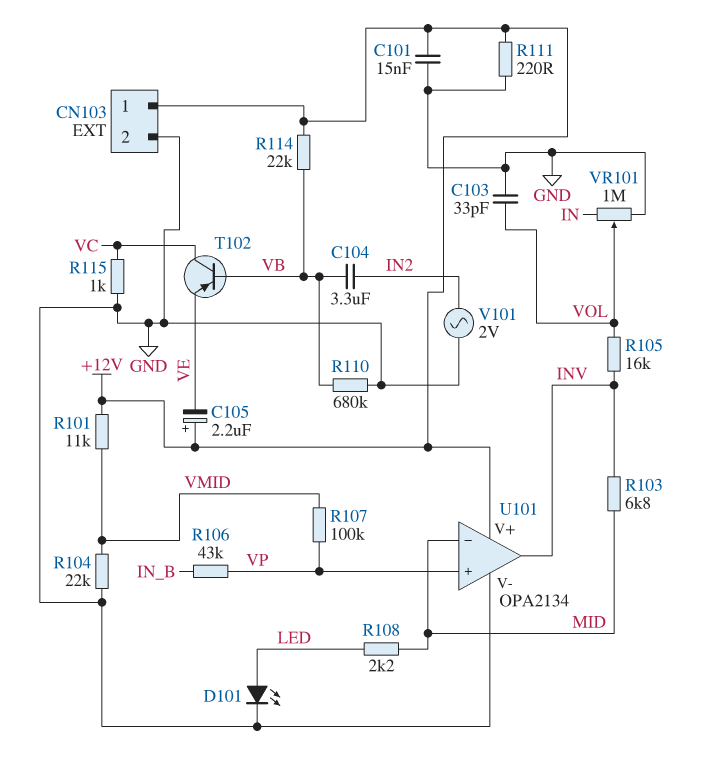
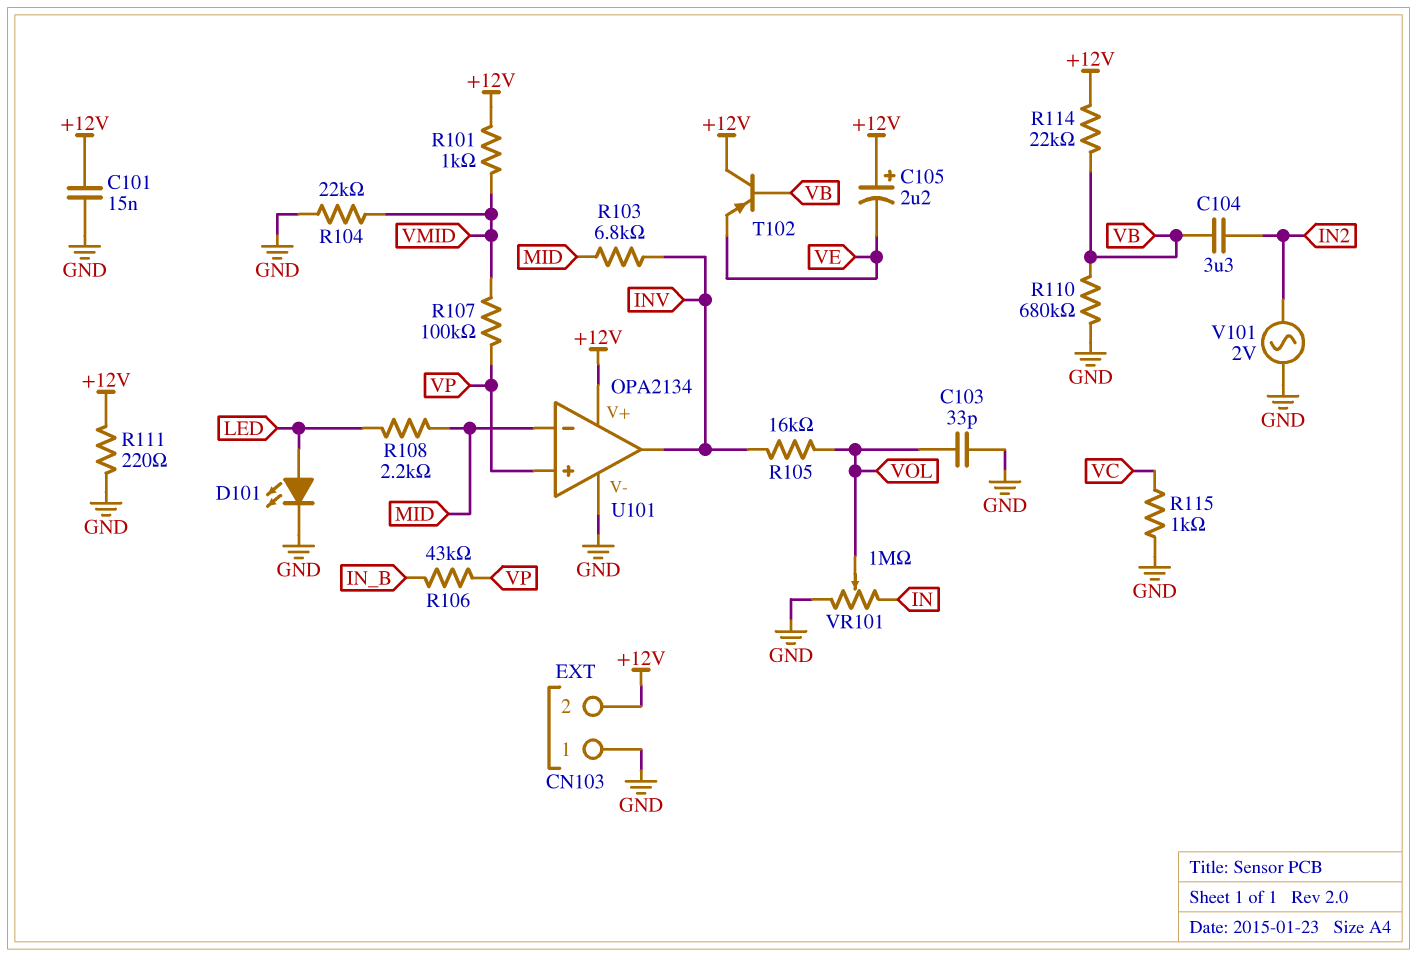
CN103 pin 1: +12V -> GND
CN103 pin 2: GND -> +12V
R101: 11k (+12V, VMID) -> 1k (+12V, VMID)
T102: PNP (B VB, C VC, E VE) -> PNP (B VB, C +12V, E VE)

